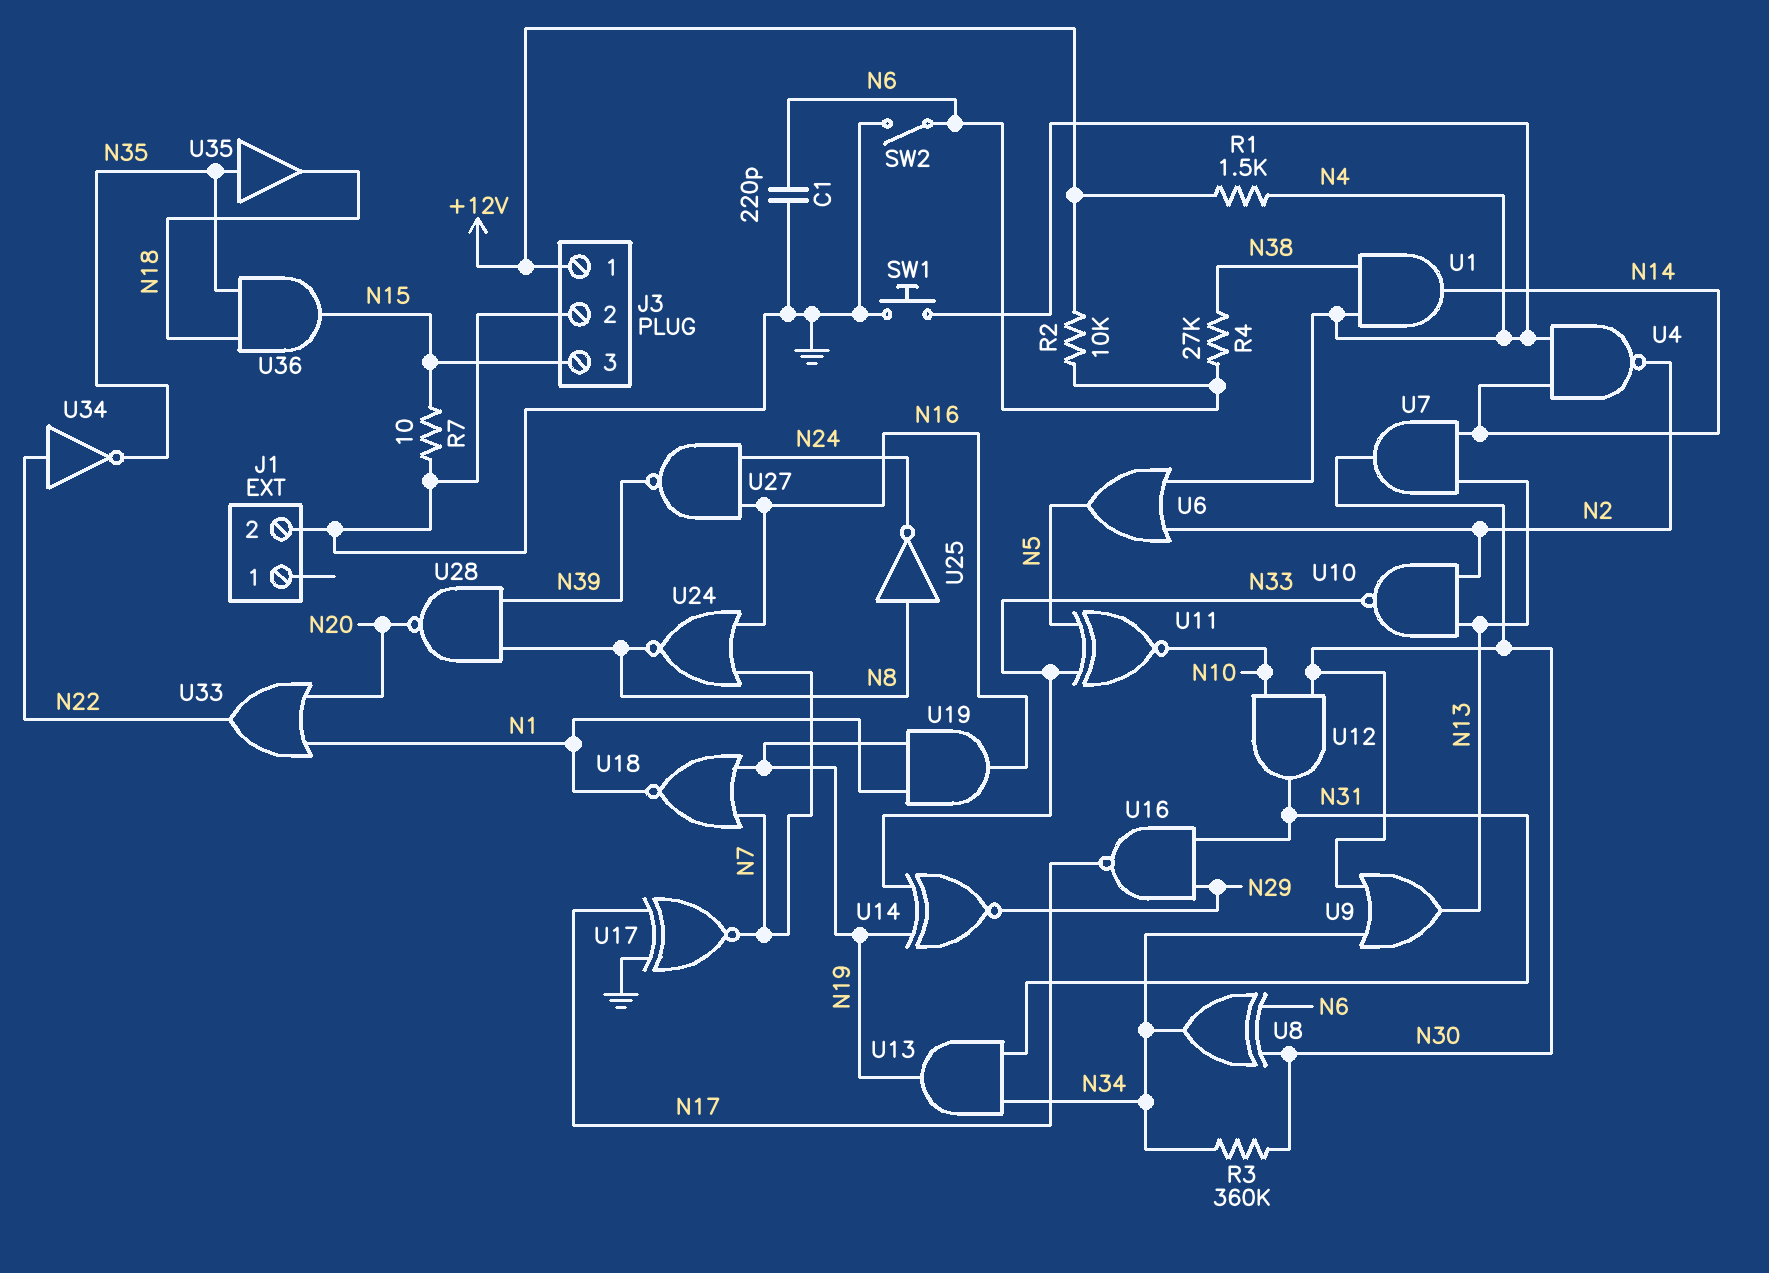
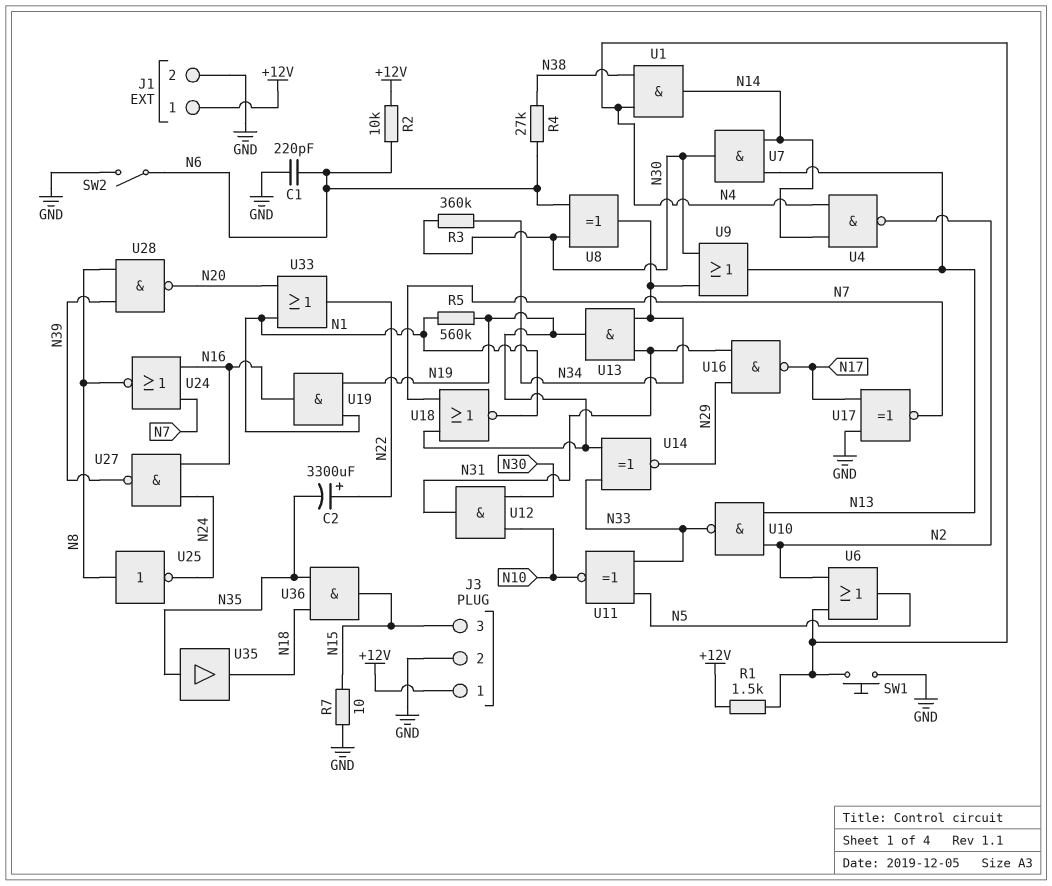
C2: none -> 3300uF (plus N22, minus N35)
J1 pin 1: none -> +12V
R5: none -> 560k (N1, N19)
U34: NOT (in N22, out N35) -> none

